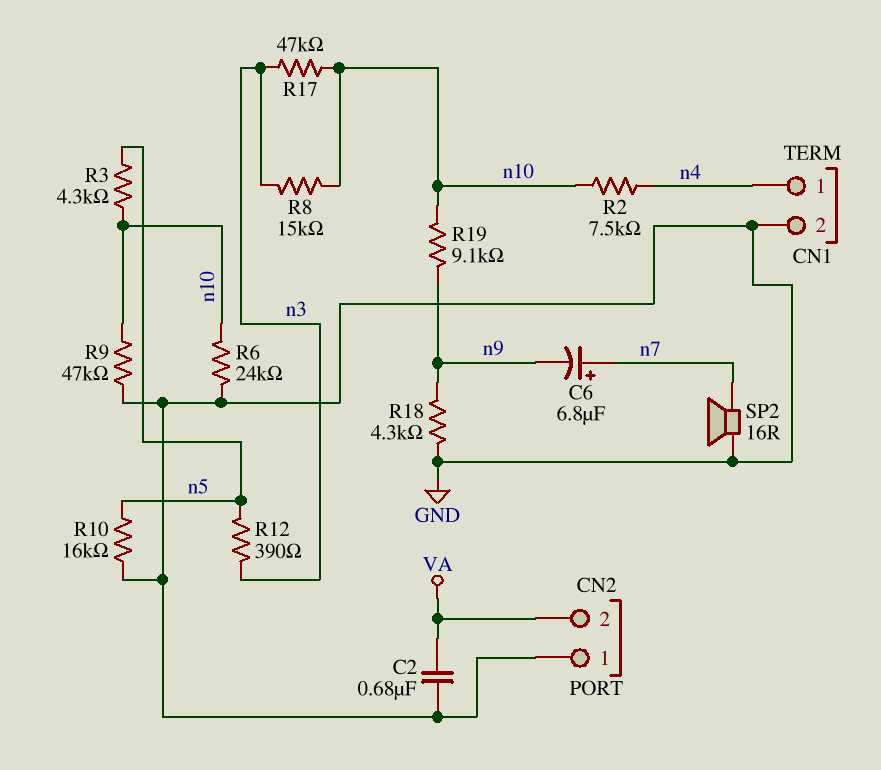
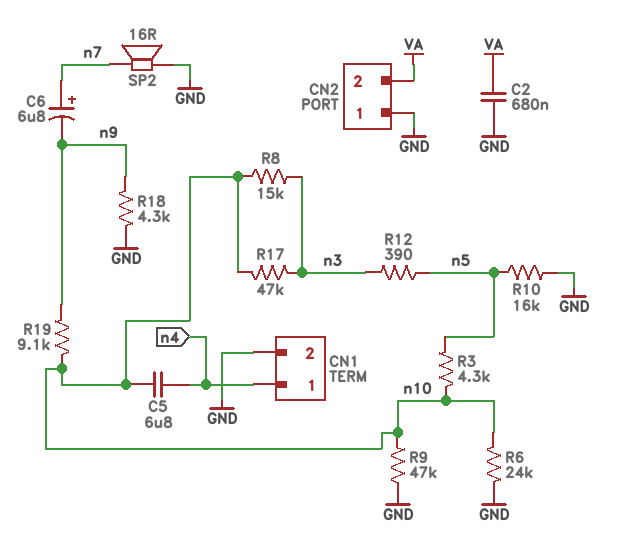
C5: none -> 6.8uF (n4, n10)
R2: 7.5k (n4, n10) -> none

